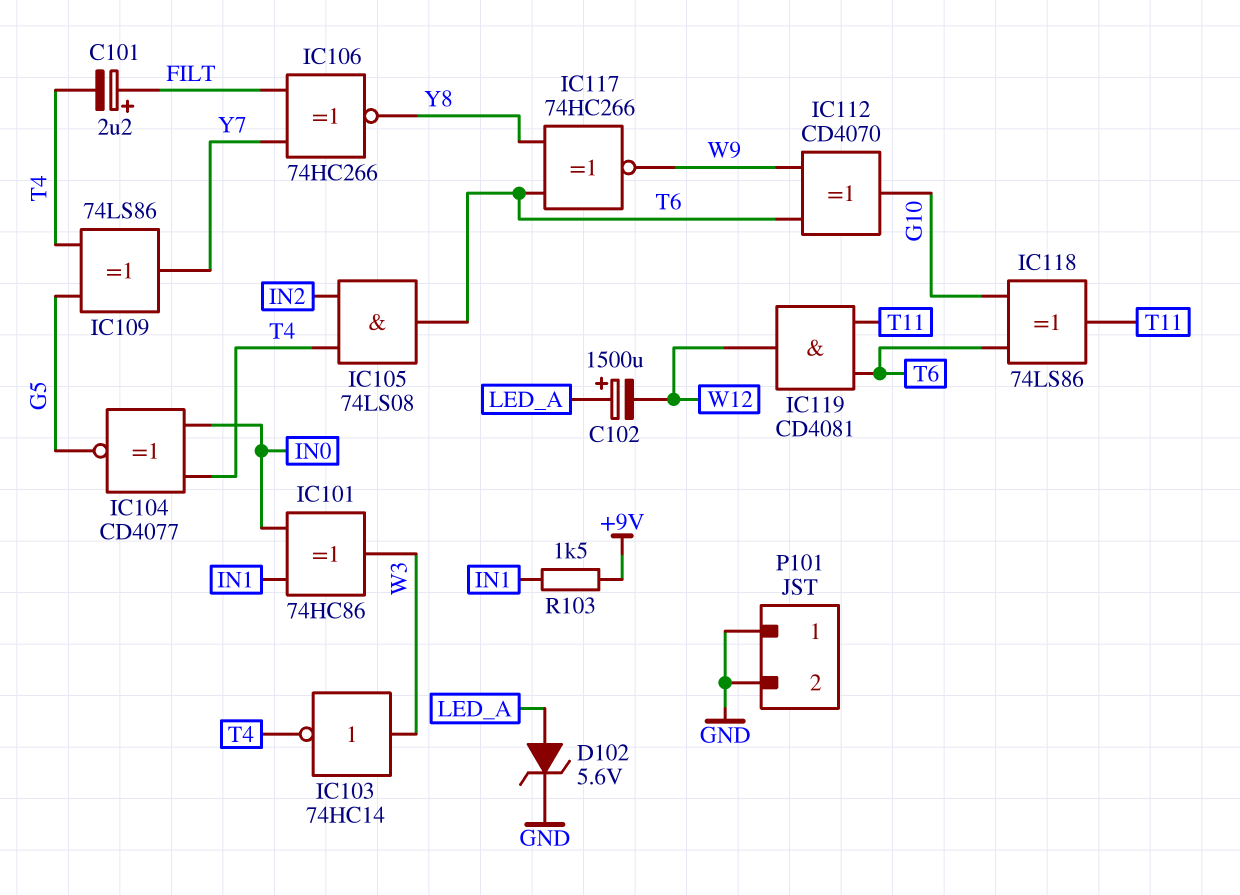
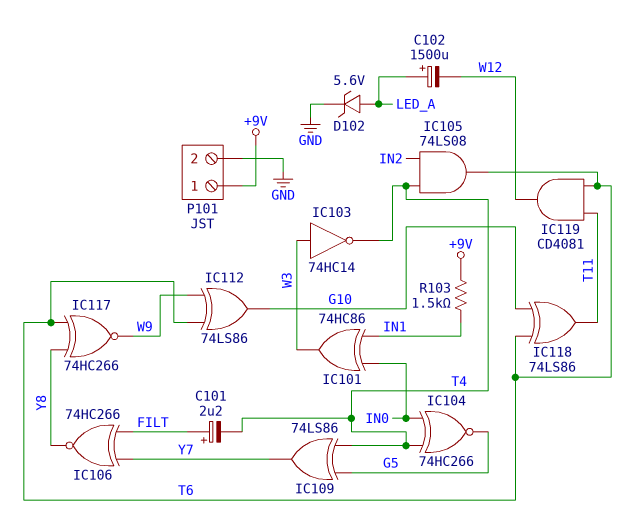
IC104: XNOR CD4077 (in IN0, in T4, out G5) -> XNOR 74HC266 (in IN0, in T4, out G5)
IC112: XOR CD4070 (in T6, in W9, out G10) -> XOR 74LS86 (in T6, in W9, out G10)
P101 pin 1: GND -> +9V

